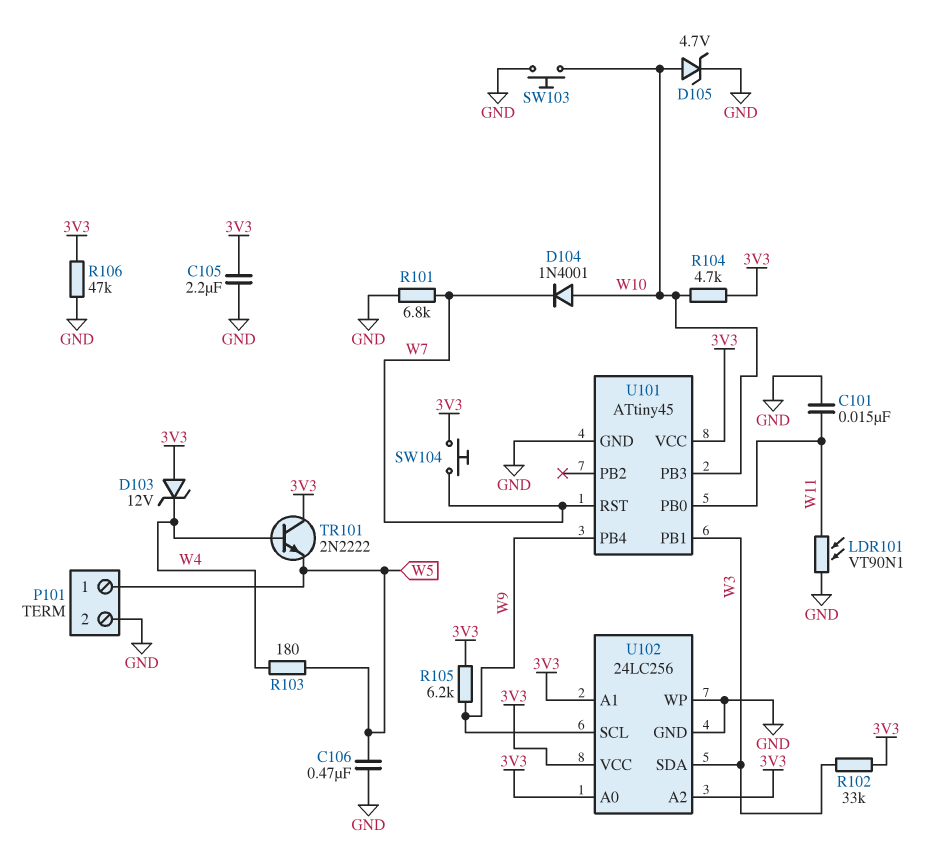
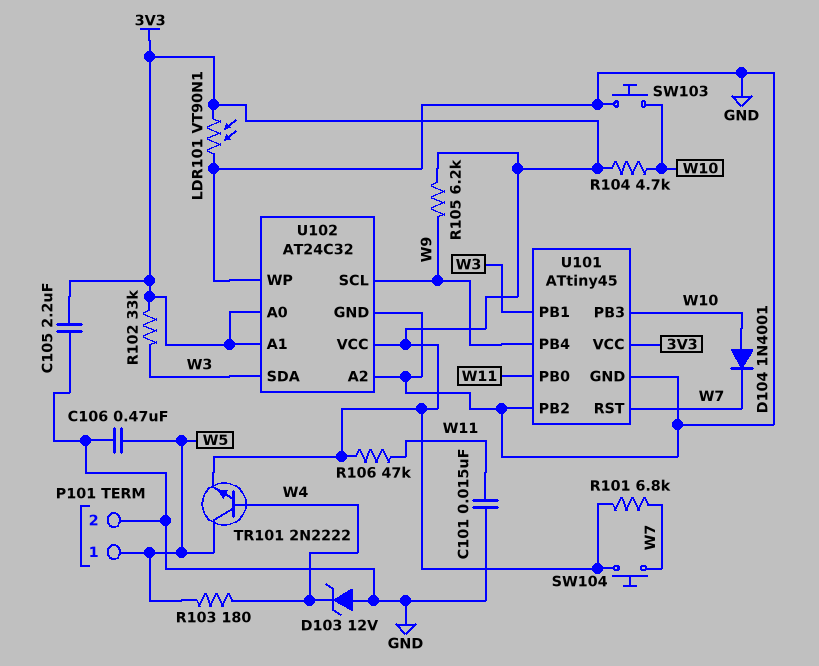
D103: zener 12V (A 3V3, K W4) -> zener 12V (A GND, K W4)
D105: zener 4.7V (A W10, K GND) -> none
LDR101: VT90N1 (GND, W11) -> VT90N1 (3V3, GND)
R101: 6.8k (GND, W7) -> 6.8k (3V3, W7)
R106: 47k (3V3, GND) -> 47k (3V3, W11)
TR101: NPN 2N2222 (B W4, C 3V3, E W5) -> NPN 2N2222 (B W4, C W5, E 3V3)
U101 pin PB2: none -> GND
U102: 24LC256 -> AT24C32
U102 pin A2: 3V3 -> GND

